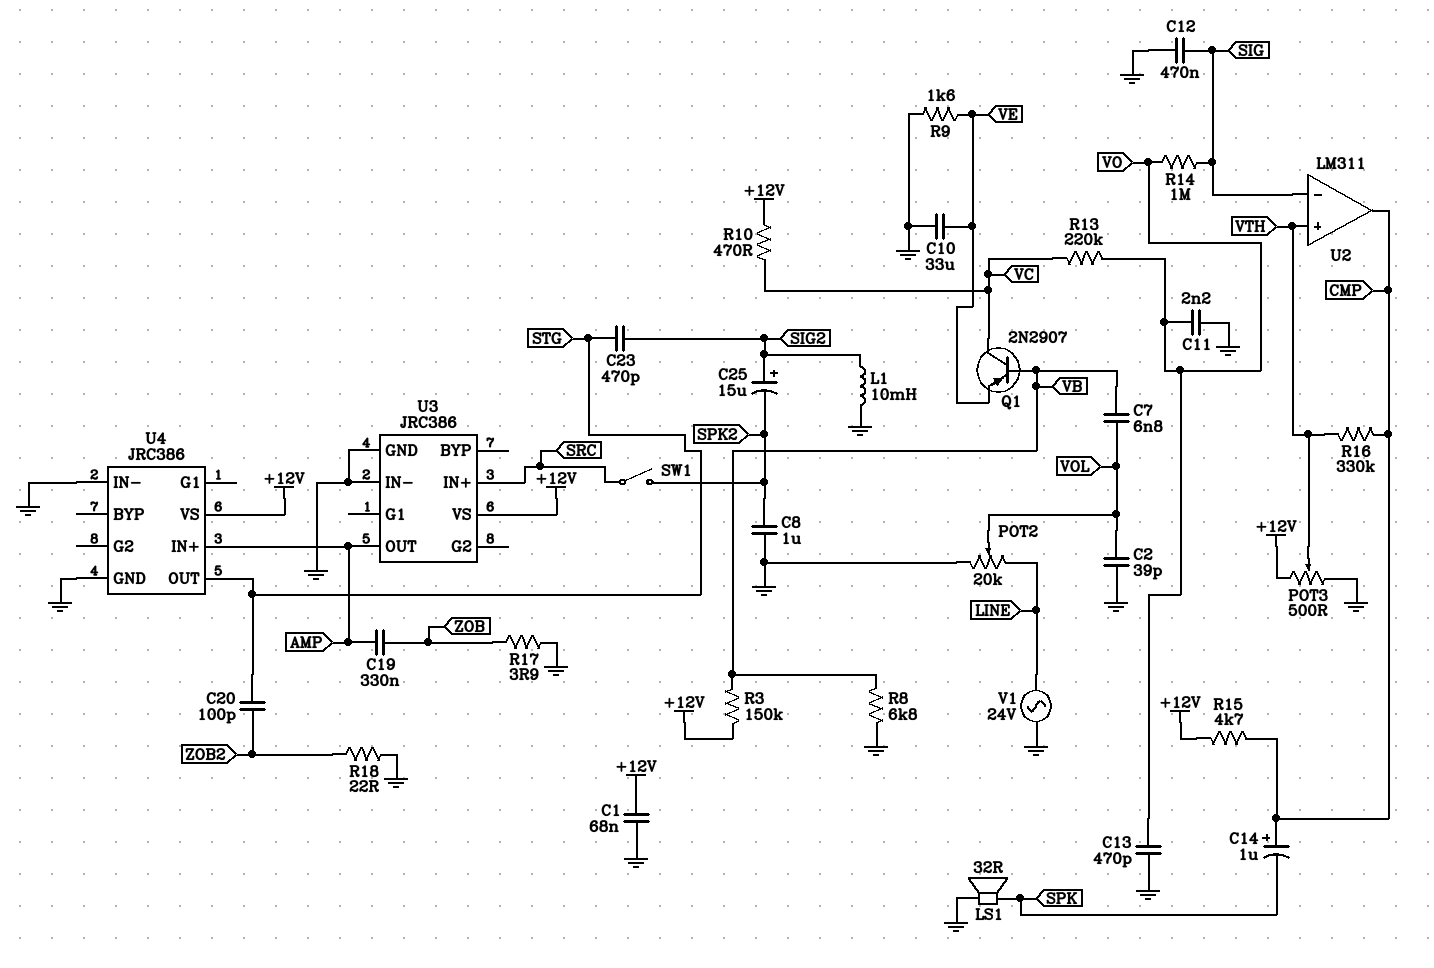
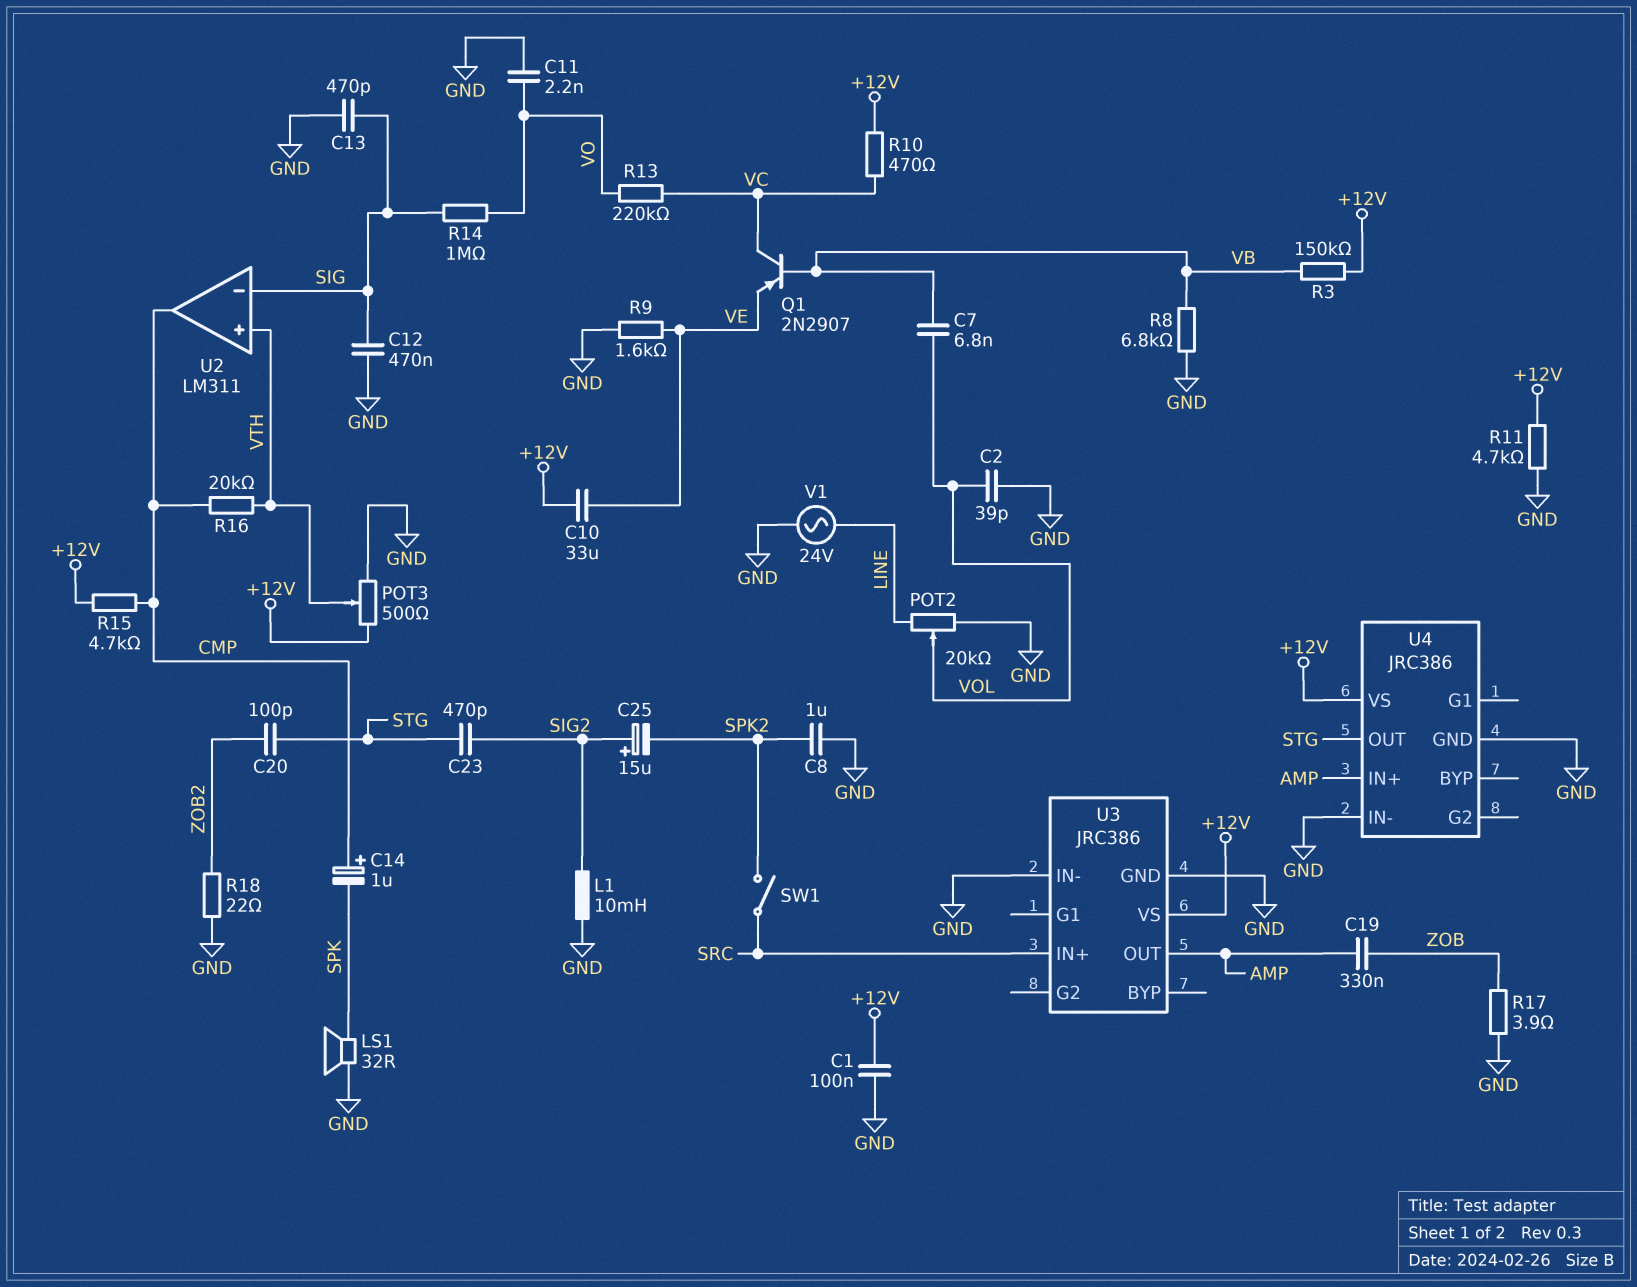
C1: 68nF (+12V, GND) -> 100nF (+12V, GND)
C10: 33uF (GND, VE) -> 33uF (+12V, VE)
C13: 470pF (GND, VO) -> 470pF (GND, SIG)
R11: none -> 4.7k (+12V, GND)
R16: 330k (CMP, VTH) -> 20k (CMP, VTH)

